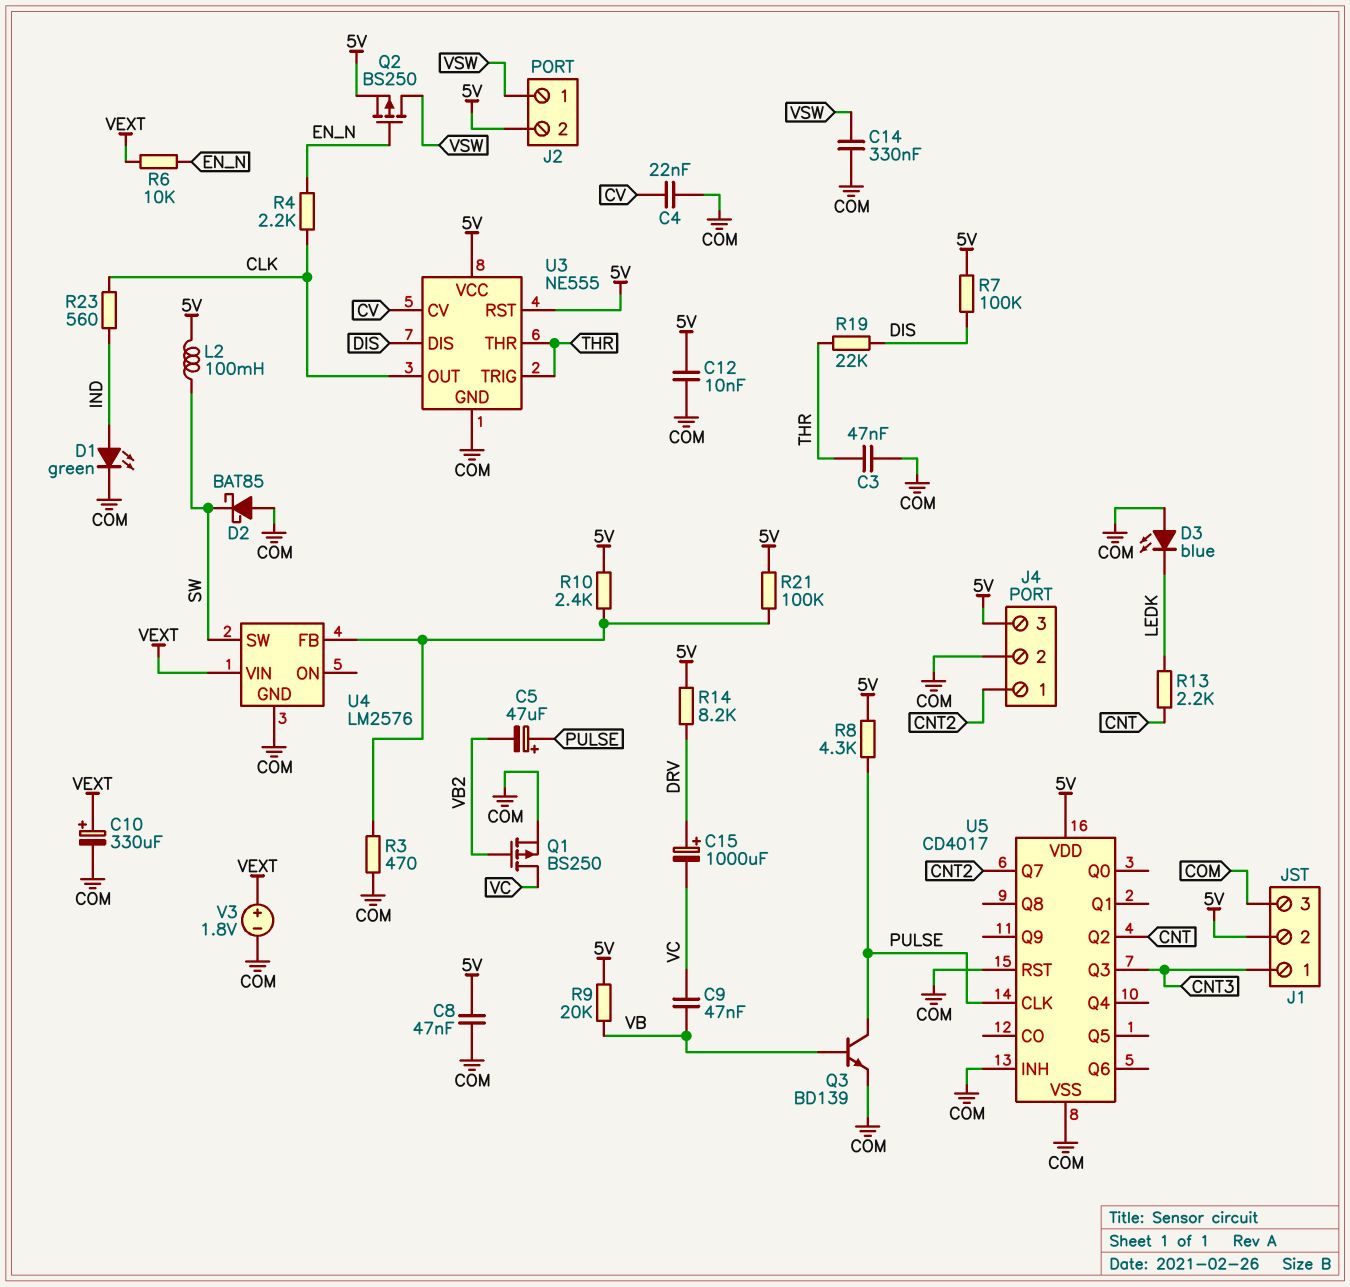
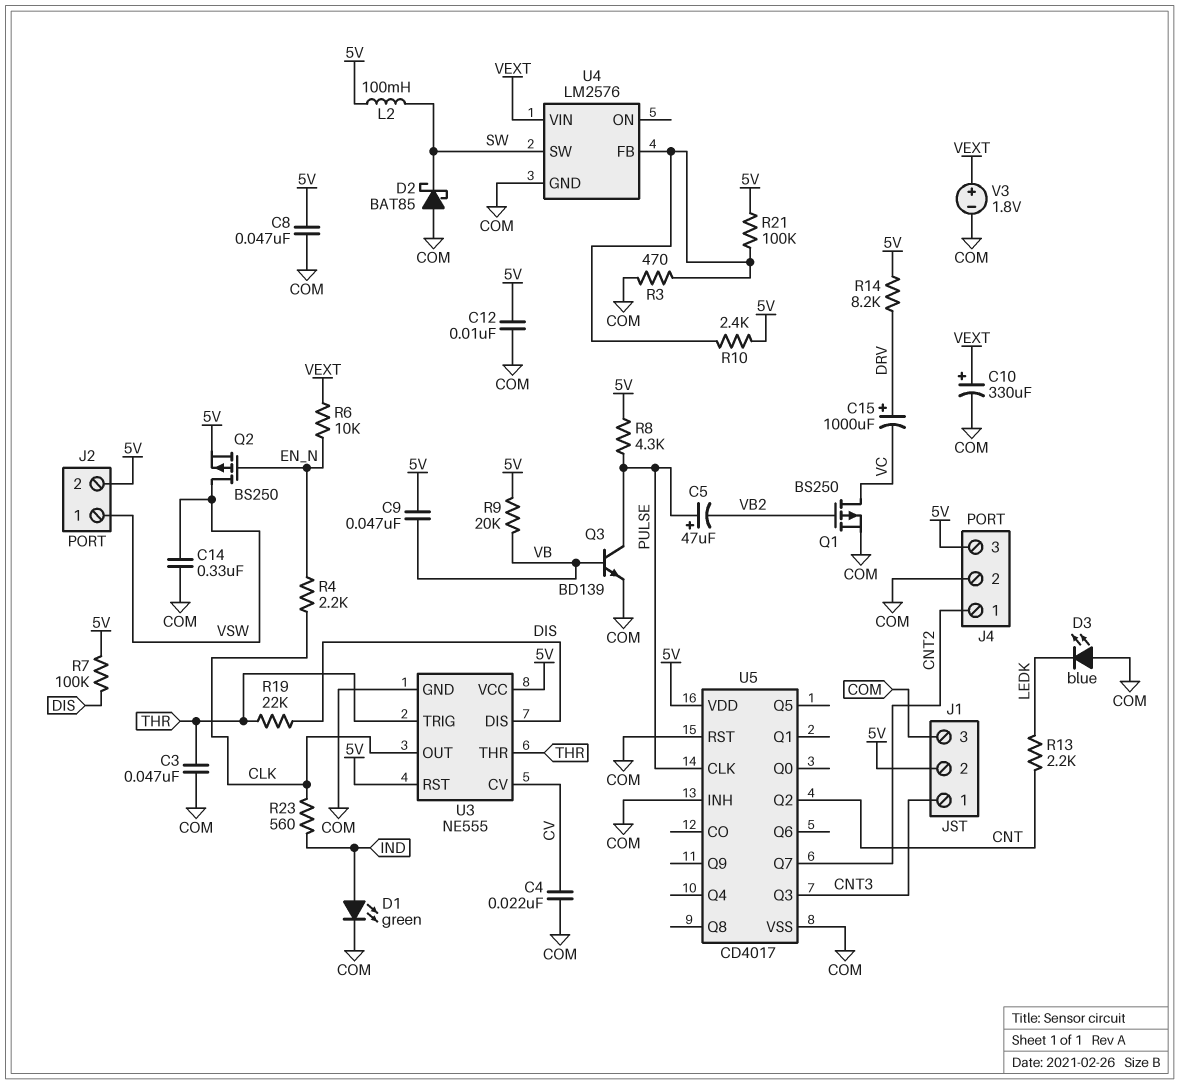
C9: 47nF (VB, VC) -> 47nF (5V, VB)

